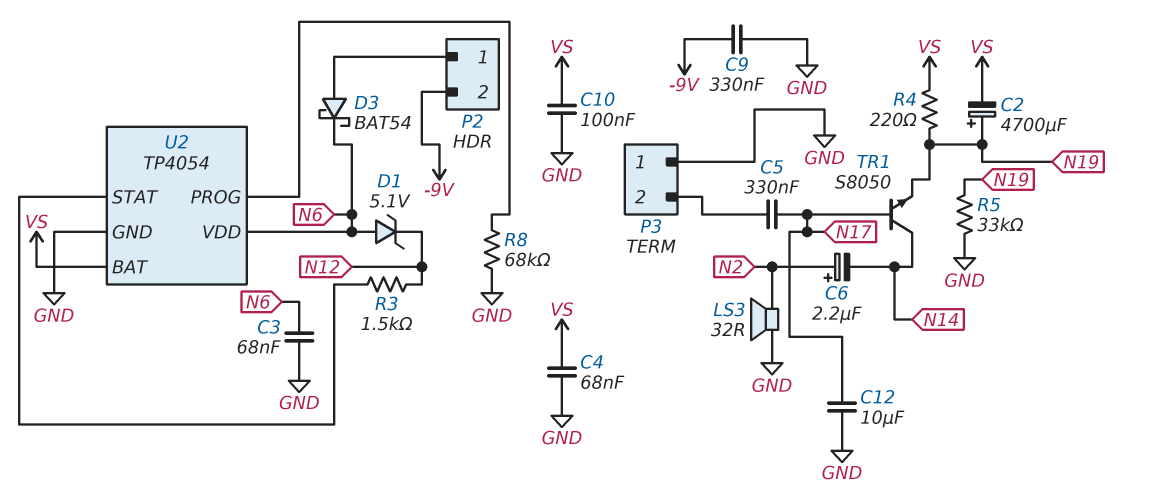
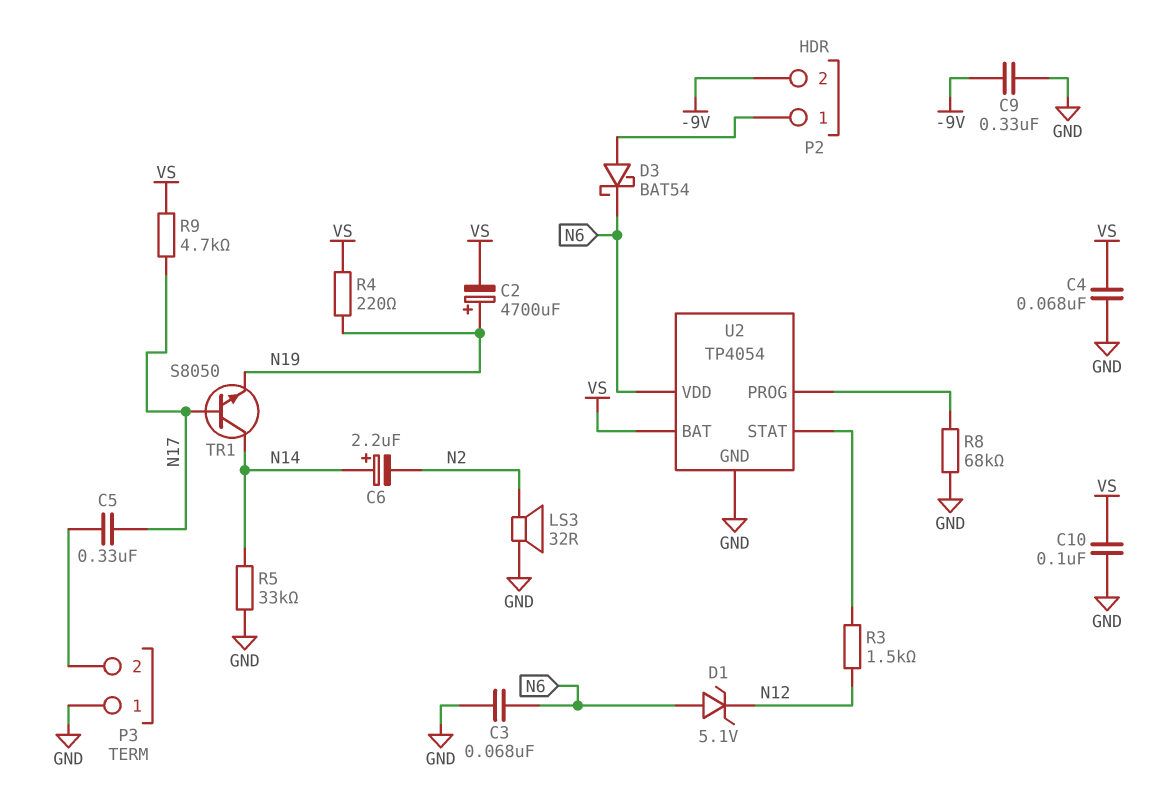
C6: 2.2uF (plus N2, minus N14) -> 2.2uF (plus N14, minus N2)
C12: 10uF (GND, N17) -> none
R5: 33k (GND, N19) -> 33k (GND, N14)
R9: none -> 4.7k (N17, VS)

